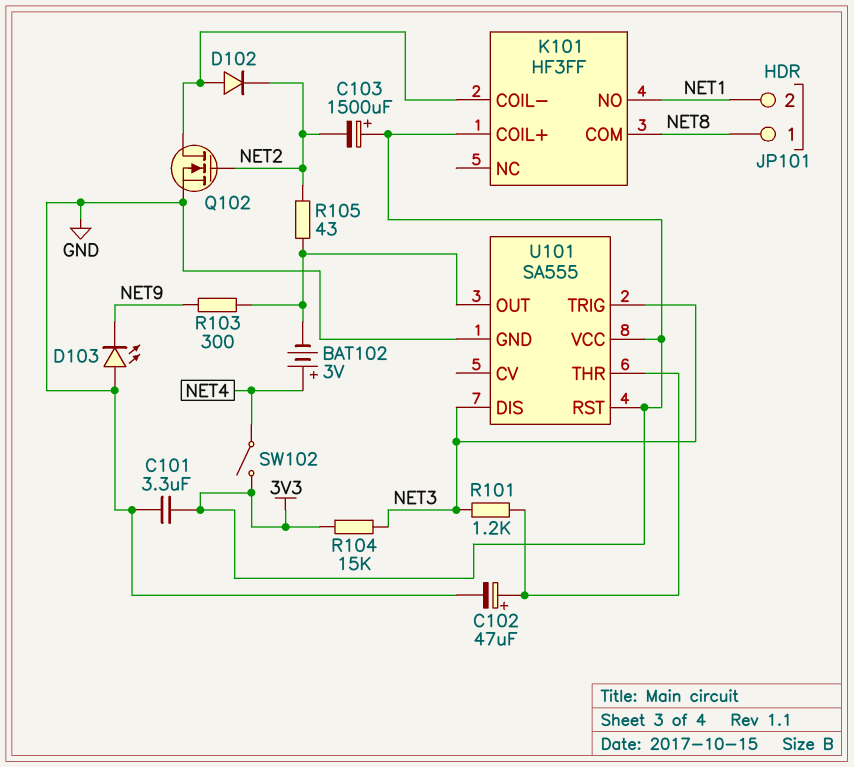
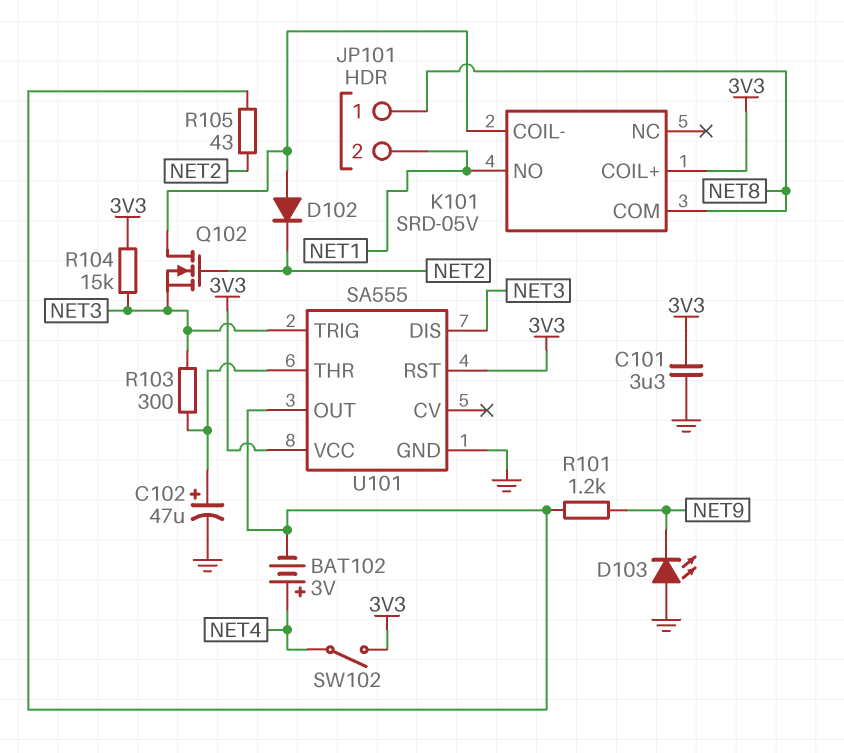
C103: 1500uF (plus 3V3, minus NET2) -> none
K101: HF3FF -> SRD-05V
Q102: NMOS (G NET2, D K101/COIL-, S GND) -> NMOS (G NET2, D K101/COIL-, S NET3)
R101: 1.2k (NET3, U101/THR) -> 1.2k (NET9, U101/OUT)
R103: 300 (NET9, U101/OUT) -> 300 (NET3, U101/THR)

